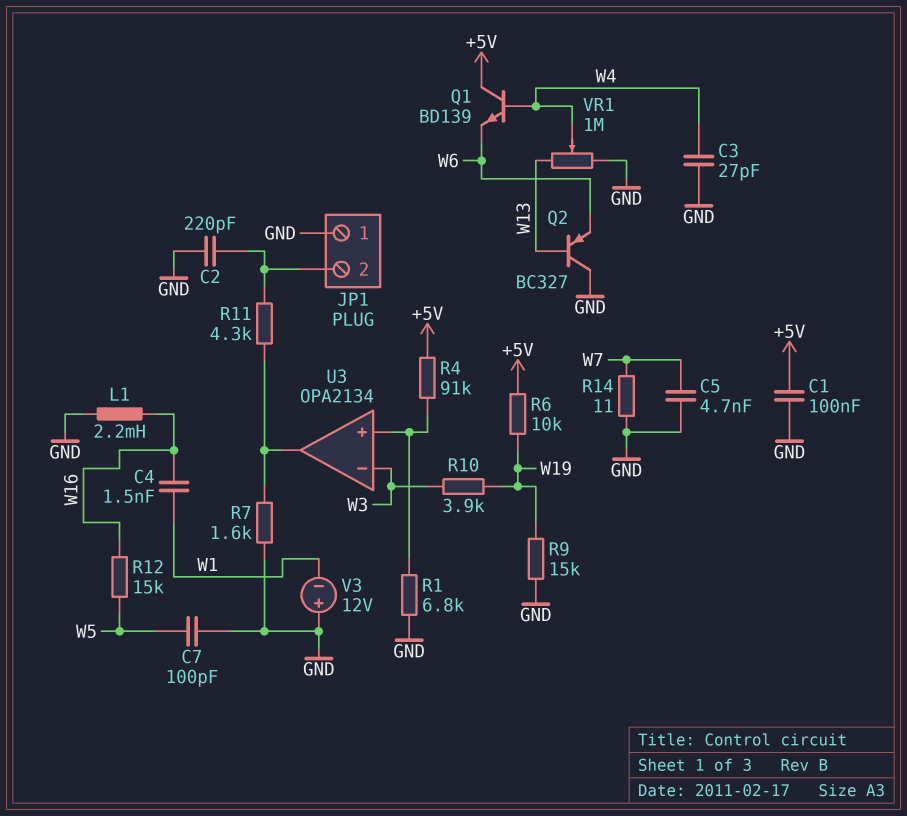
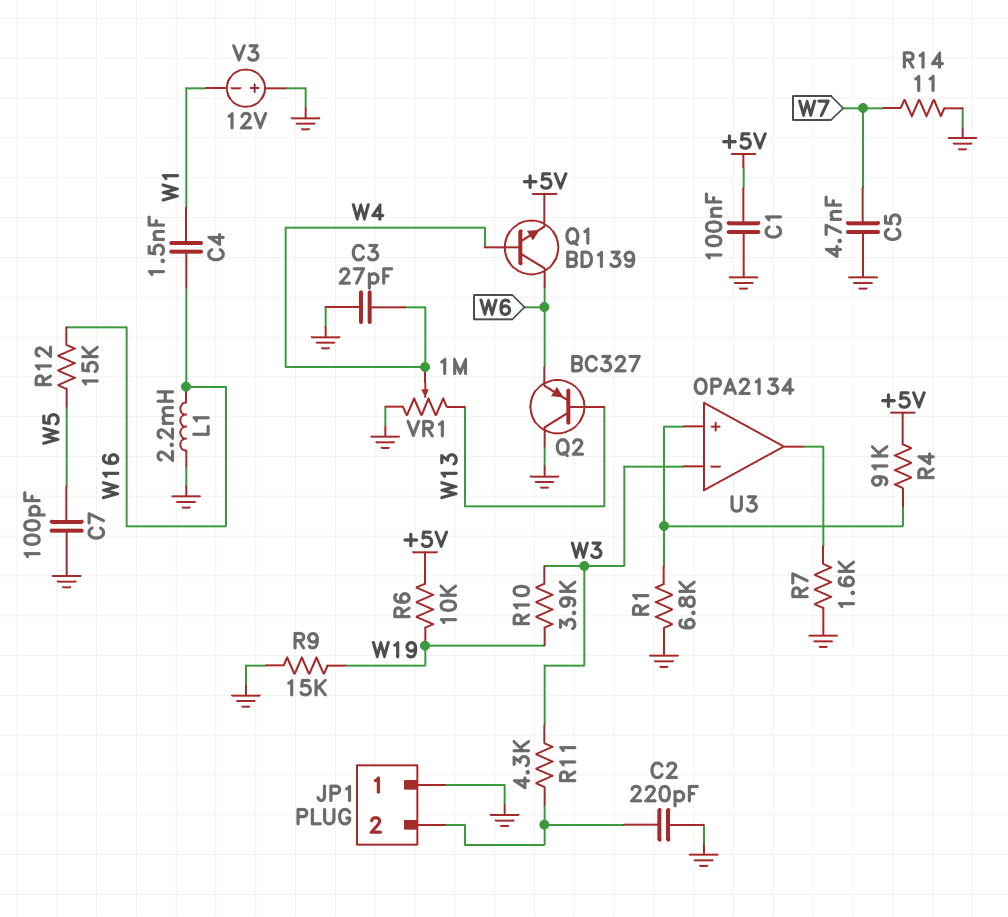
Q1: NPN BD139 (B W4, C +5V, E W6) -> NPN BD139 (B W4, C W6, E +5V)
R11: 4.3k (JP1/2, U3/out) -> 4.3k (JP1/2, W3)

